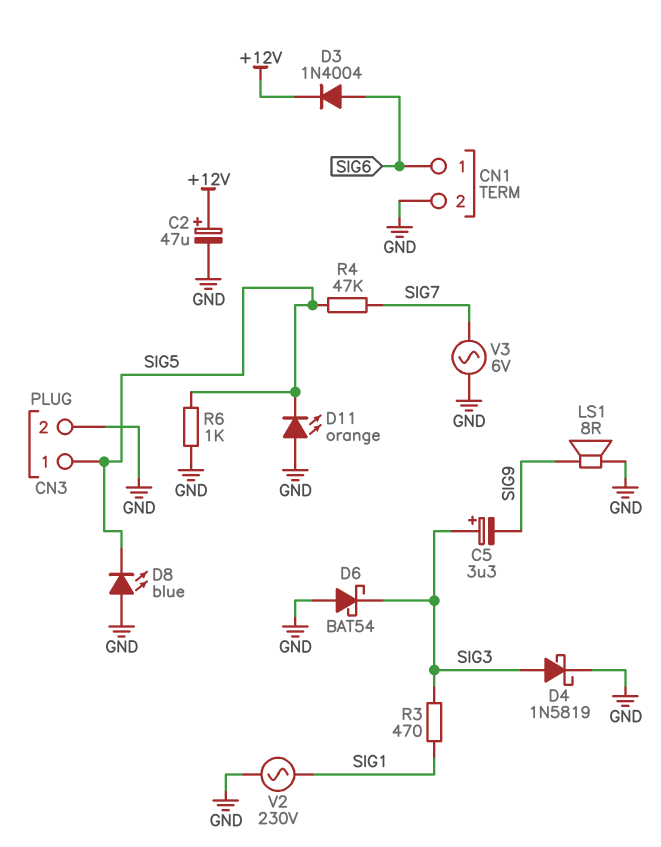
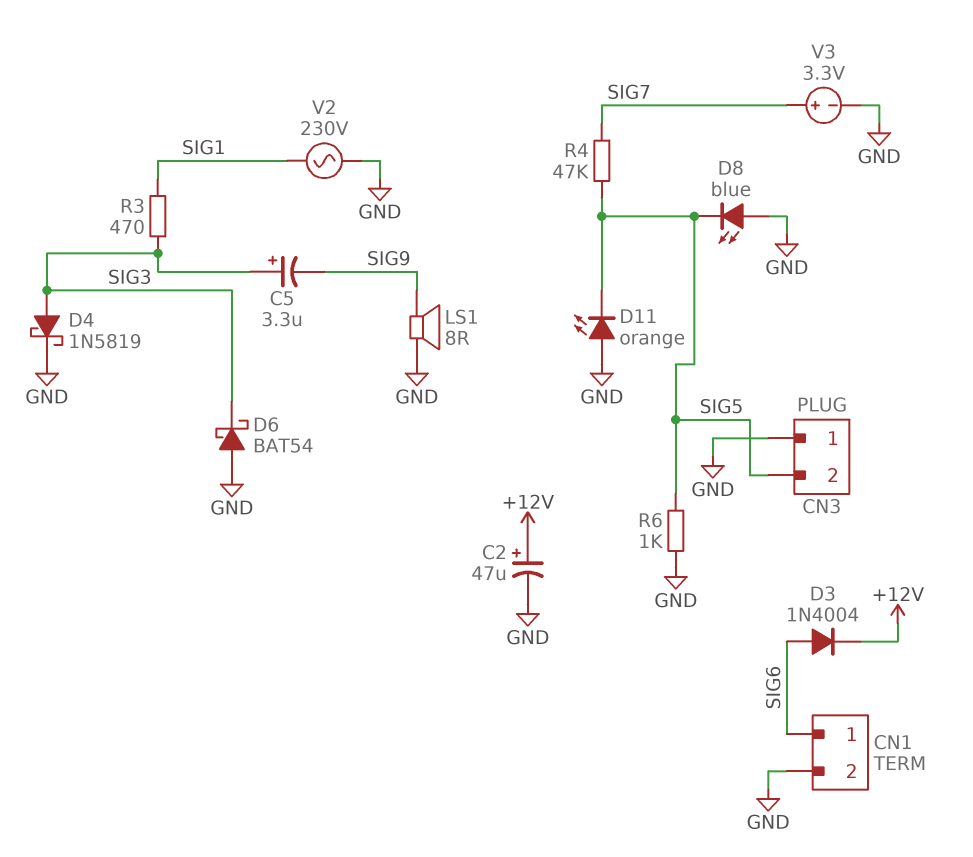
CN3 pin 1: SIG5 -> GND
CN3 pin 2: GND -> SIG5
V3: AC 6V (GND, SIG7) -> 3.3V (plus SIG7, minus GND)

